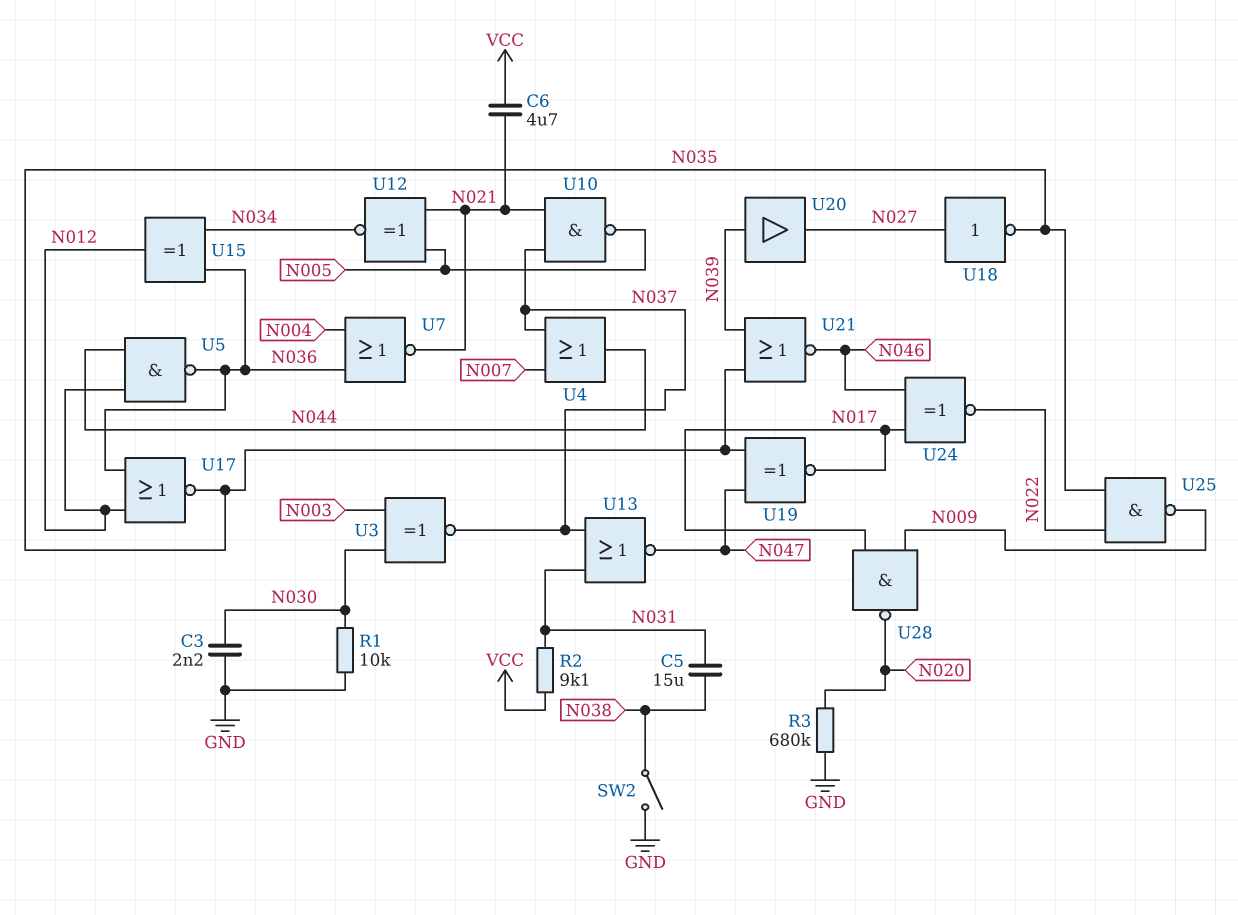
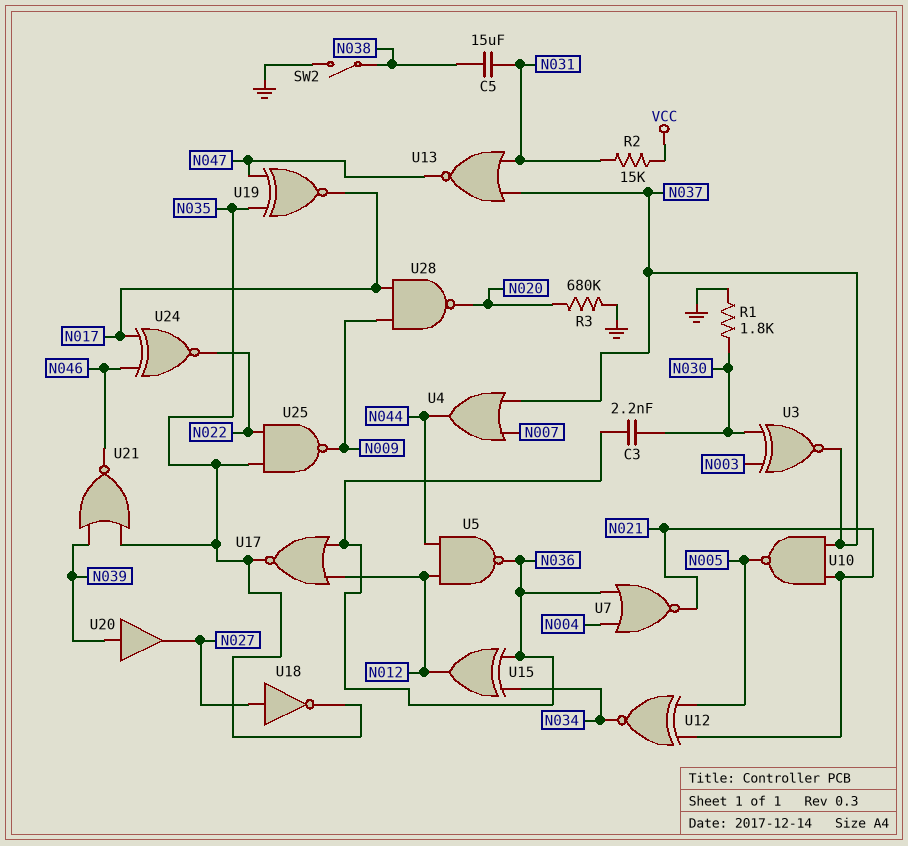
C3: 2.2nF (GND, N030) -> 2.2nF (N030, N036)
C6: 4.7uF (N021, VCC) -> none
R1: 10k (GND, N030) -> 1.8k (GND, N030)
R2: 9.1k (N031, VCC) -> 15k (N031, VCC)

